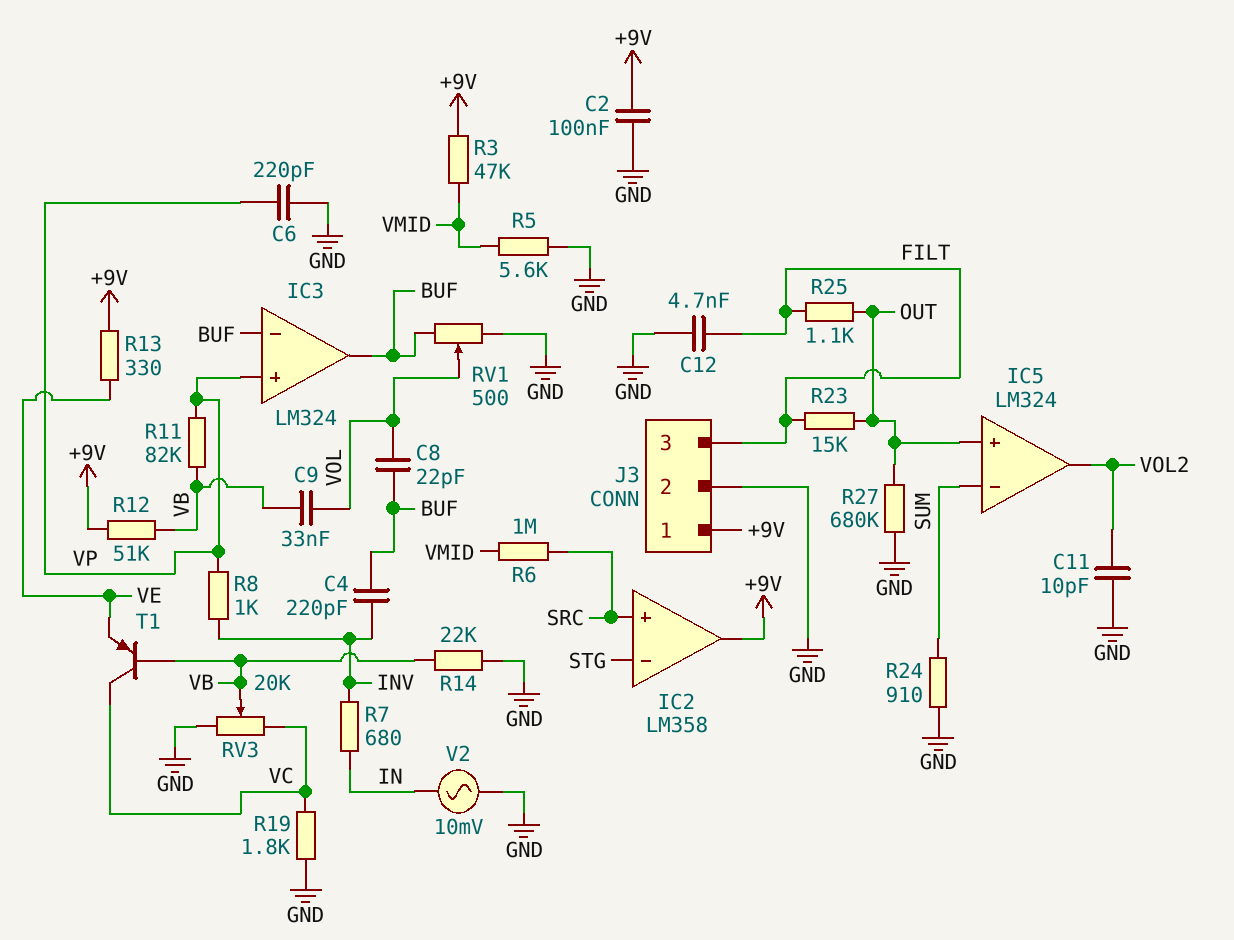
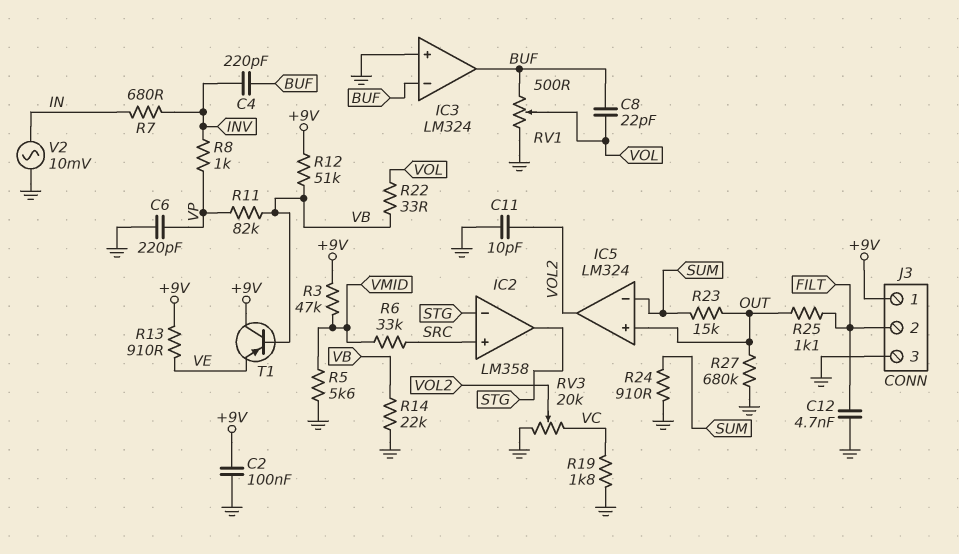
C9: 33nF (VB, VOL) -> none
IC2 pin out: +9V -> STG
IC3 pin in+: VP -> GND
J3 pin 2: GND -> FILT
J3 pin 3: FILT -> GND
R6: 1M (SRC, VMID) -> 33k (SRC, VMID)
R13: 330 (+9V, VE) -> 910 (+9V, VE)
R22: none -> 33 (VB, VOL)
R23: 15k (FILT, OUT) -> 15k (OUT, SUM)
RV3: 20k (GND, VC, wiper VB) -> 20k (GND, VC, wiper VOL2)
T1: PNP (B VB, C VC, E VE) -> PNP (B VB, C +9V, E VE)

